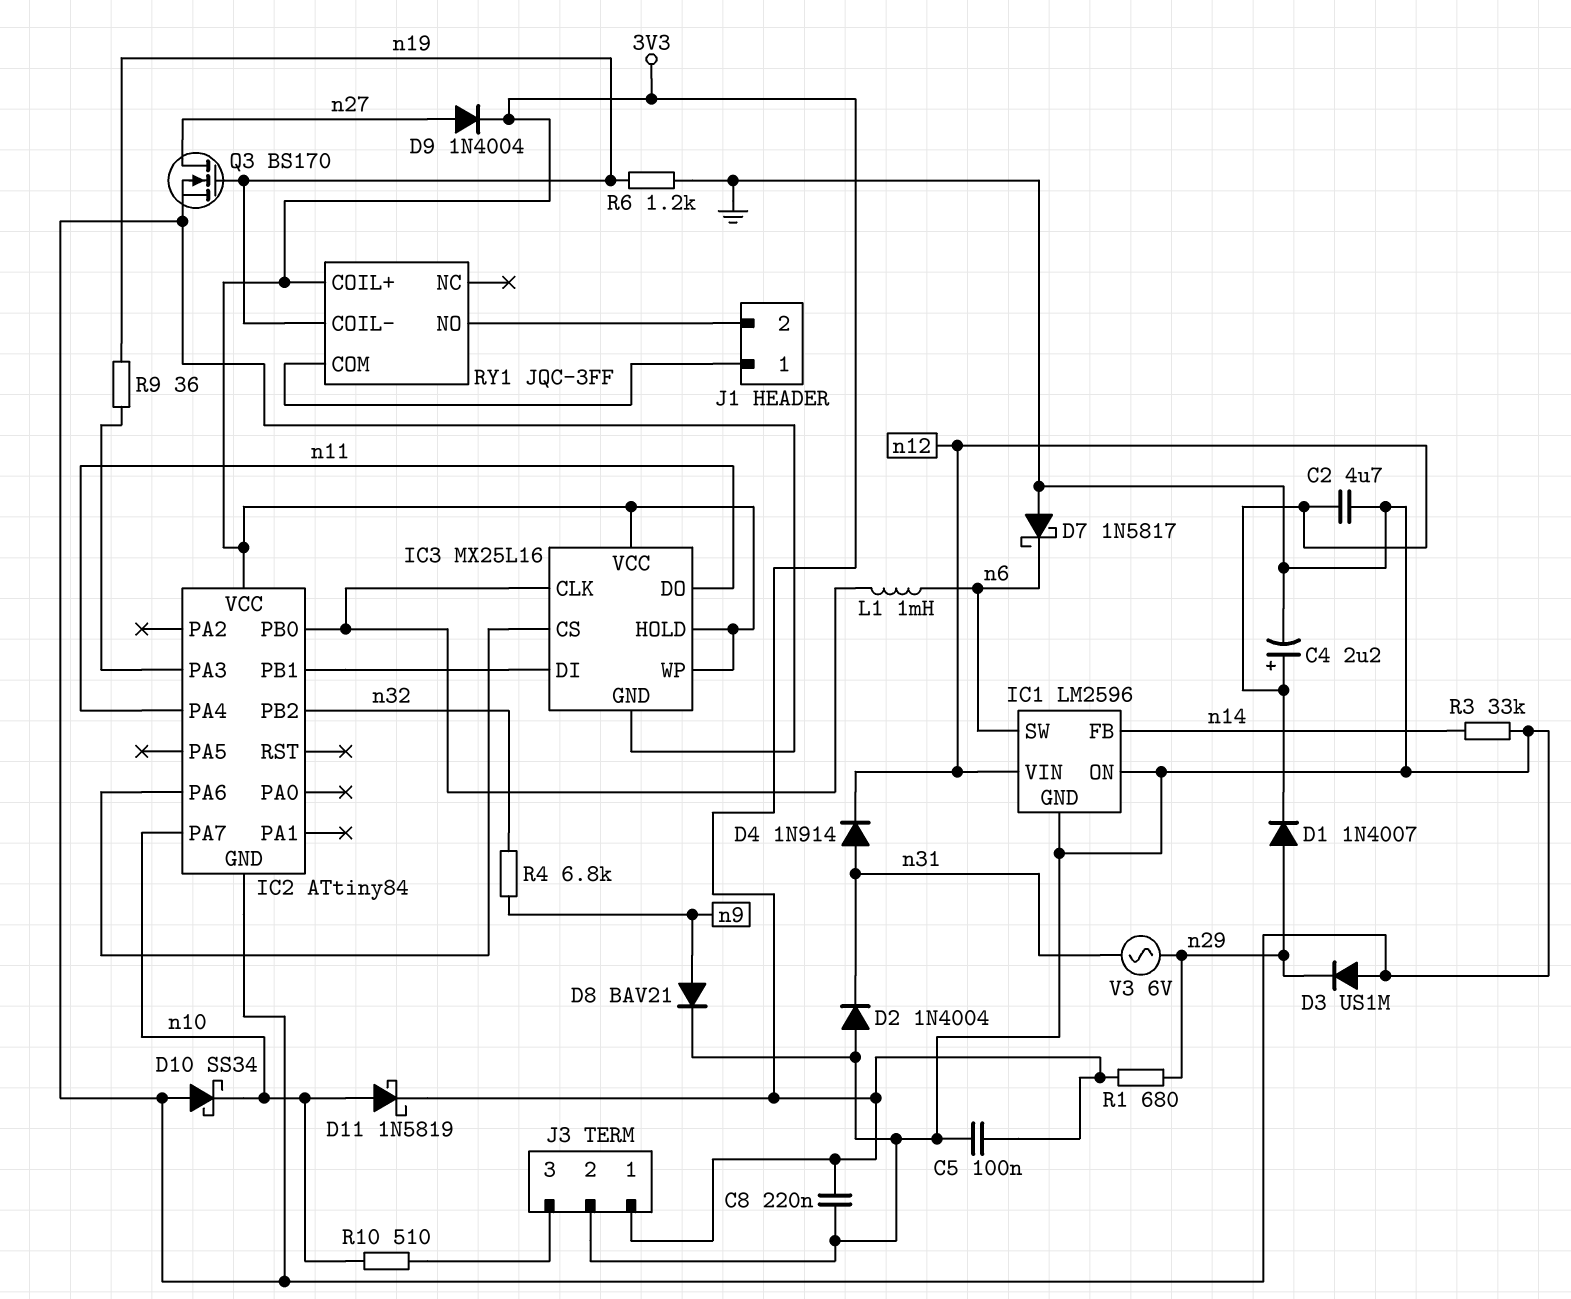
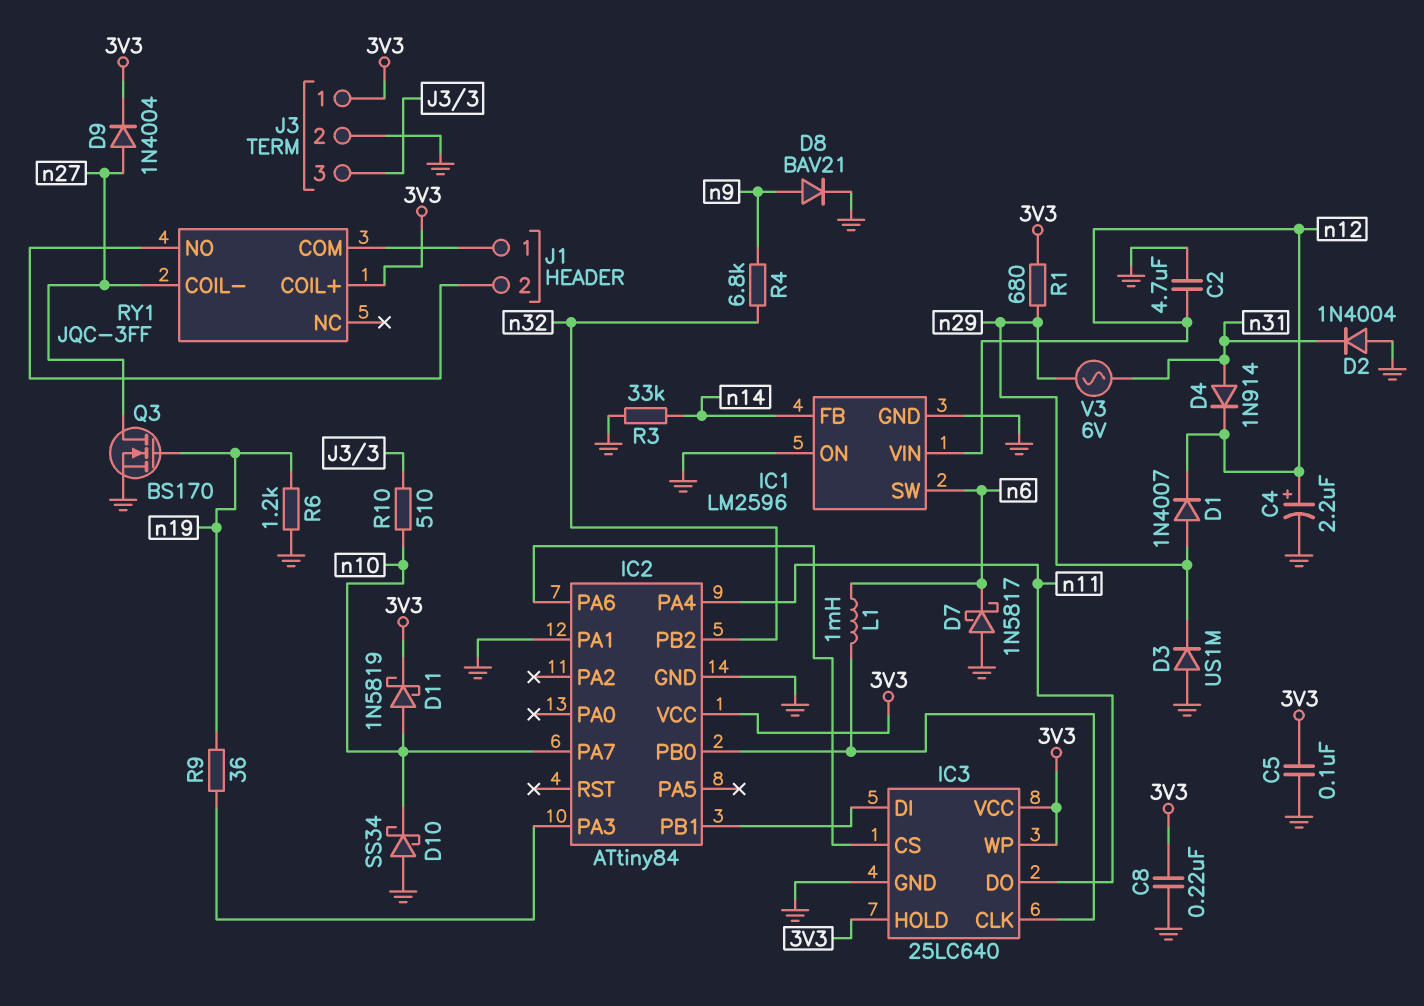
IC2 pin PA1: none -> GND
IC3: MX25L16 -> 25LC640
RY1 pin COIL-: n19 -> n27

